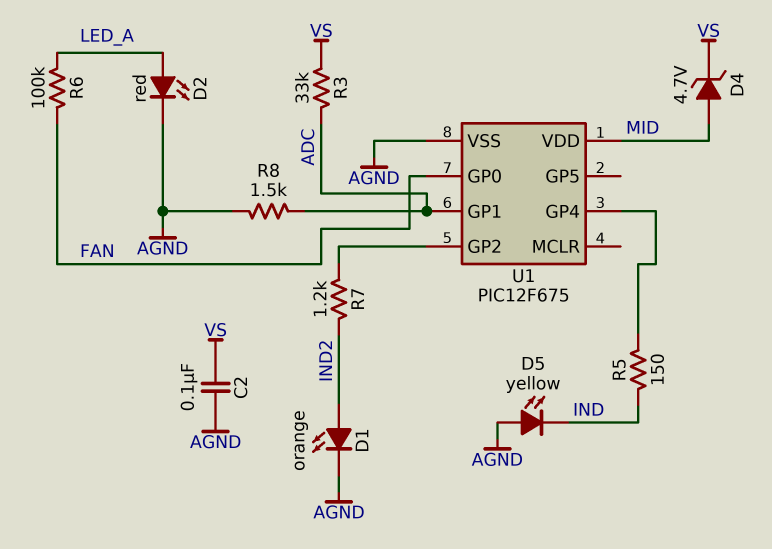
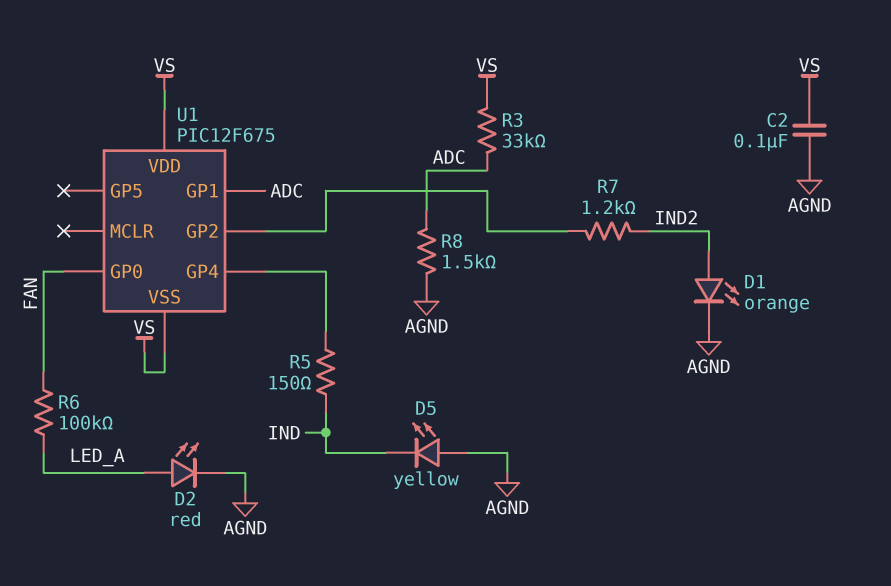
D4: zener 4.7V (A MID, K VS) -> none
U1 pin VDD: MID -> VS
U1 pin VSS: AGND -> VS

